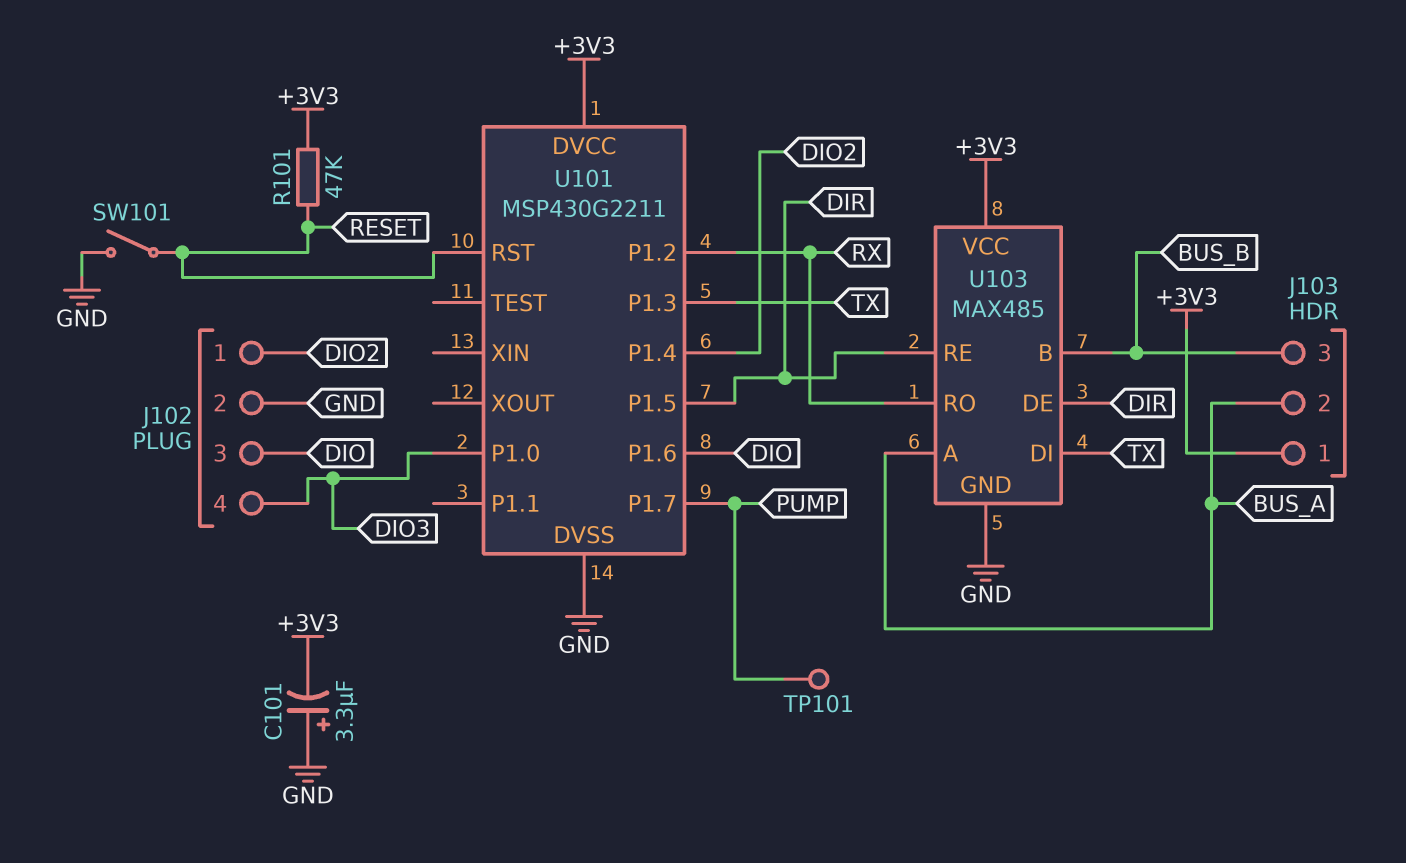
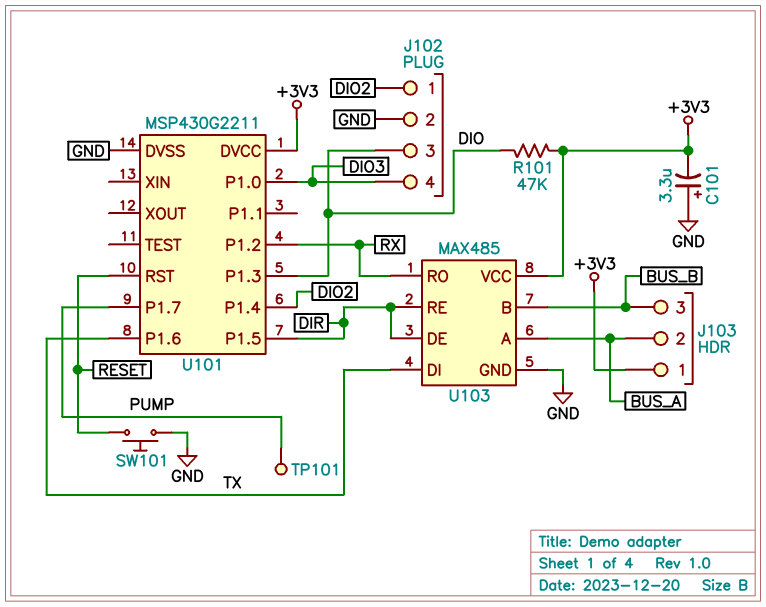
R101: 47k (+3V3, RESET) -> 47k (+3V3, DIO)
SW101: switch (GND, RESET) -> button (GND, RESET)
U101 pin P1.3: TX -> DIO
U101 pin P1.6: DIO -> TX

